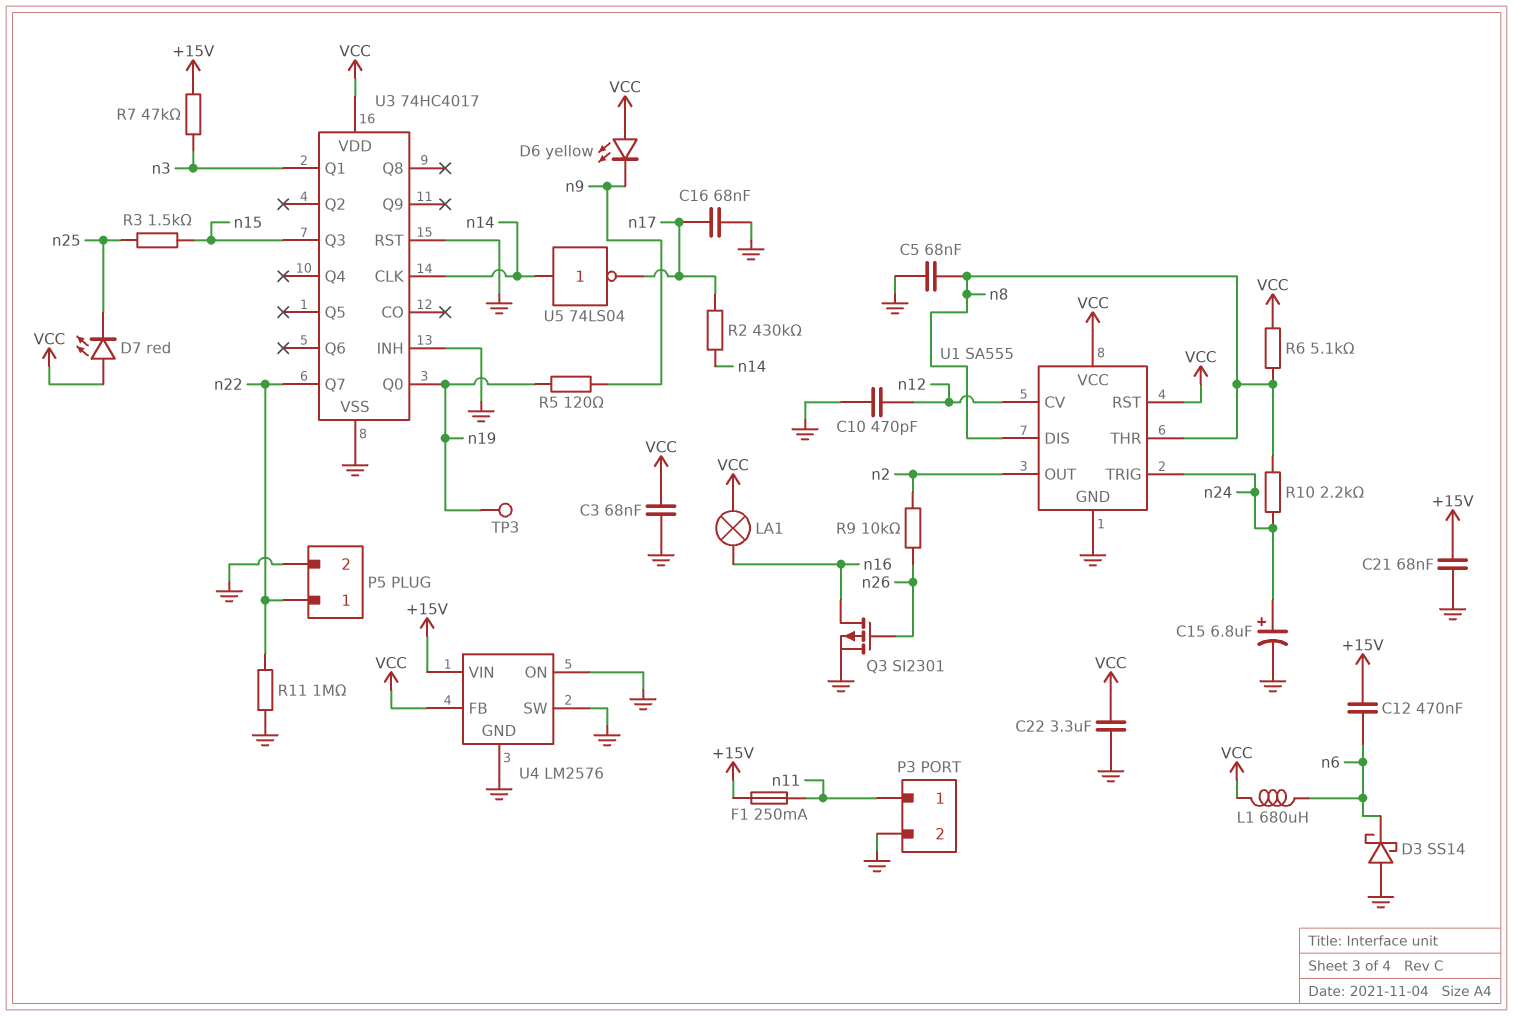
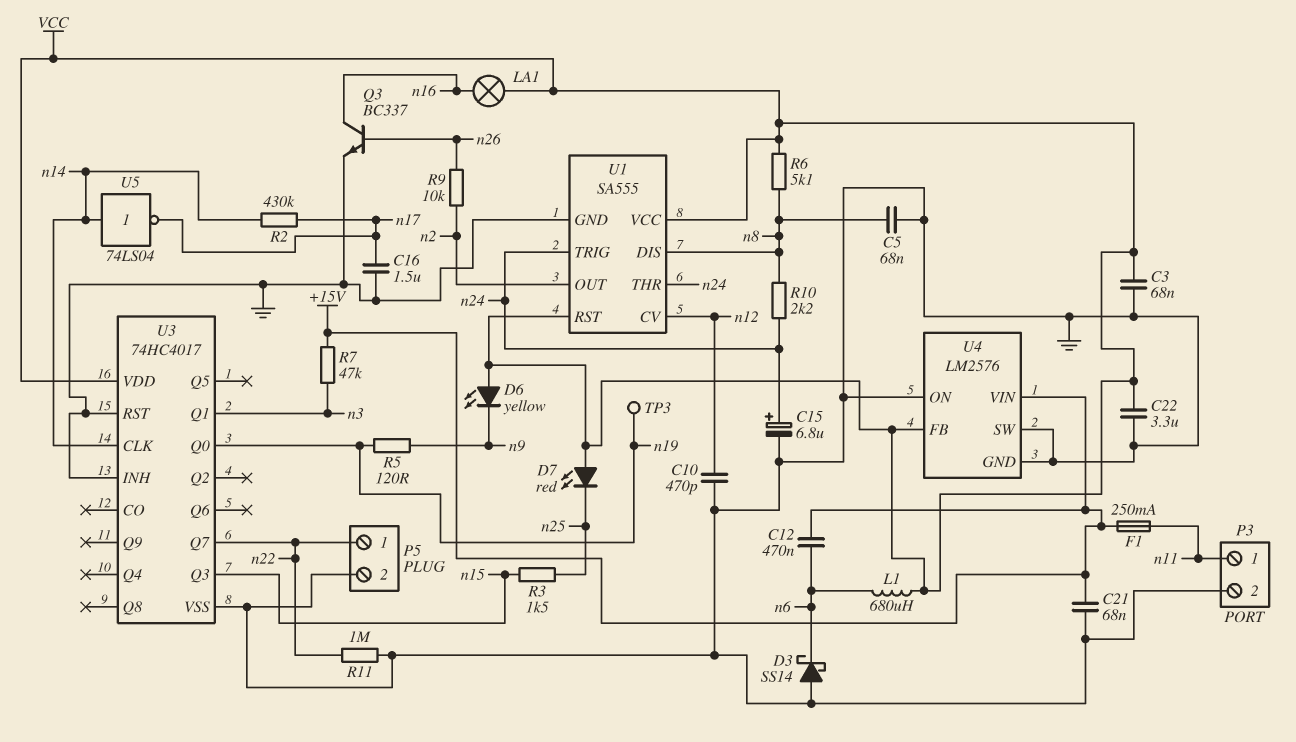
C16: 68nF (GND, n17) -> 1.5uF (GND, n17)
Q3: PMOS SI2301 (G n26, D n16, S GND) -> NPN BC337 (B n26, C n16, E GND)
U1 pin THR: n8 -> n24

